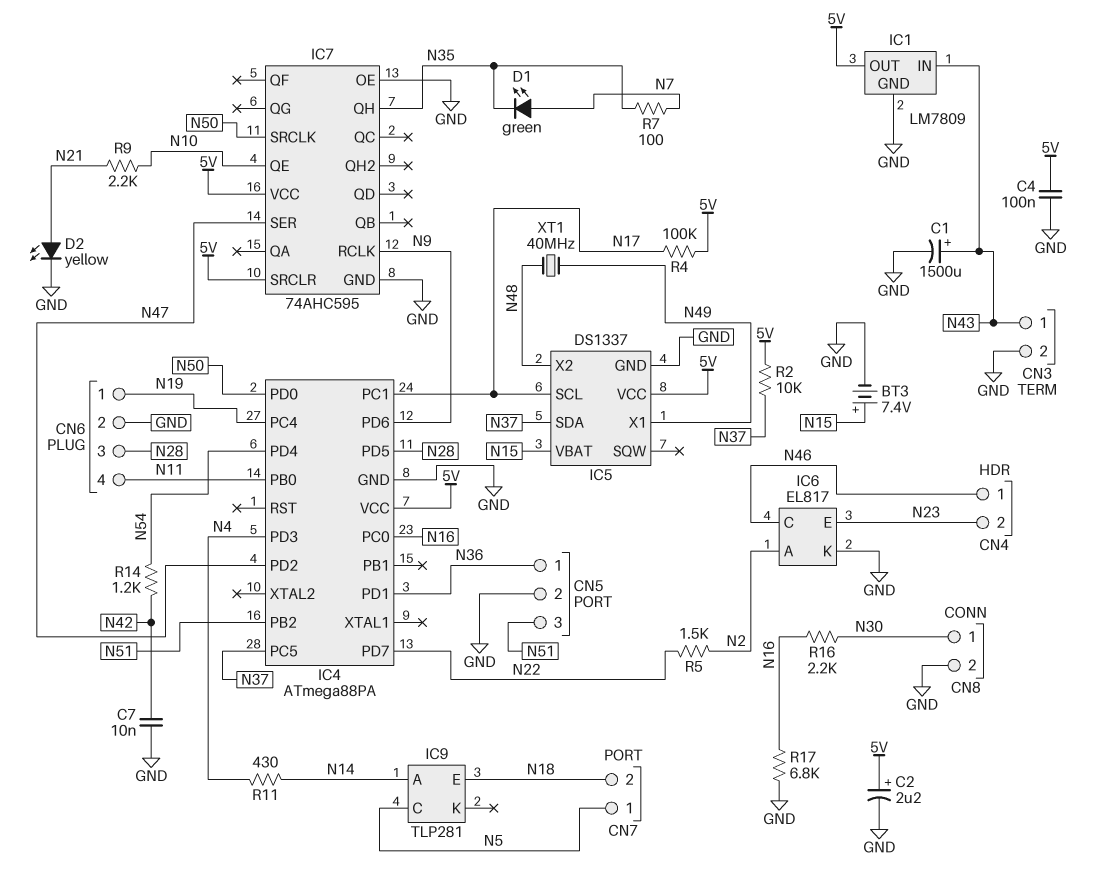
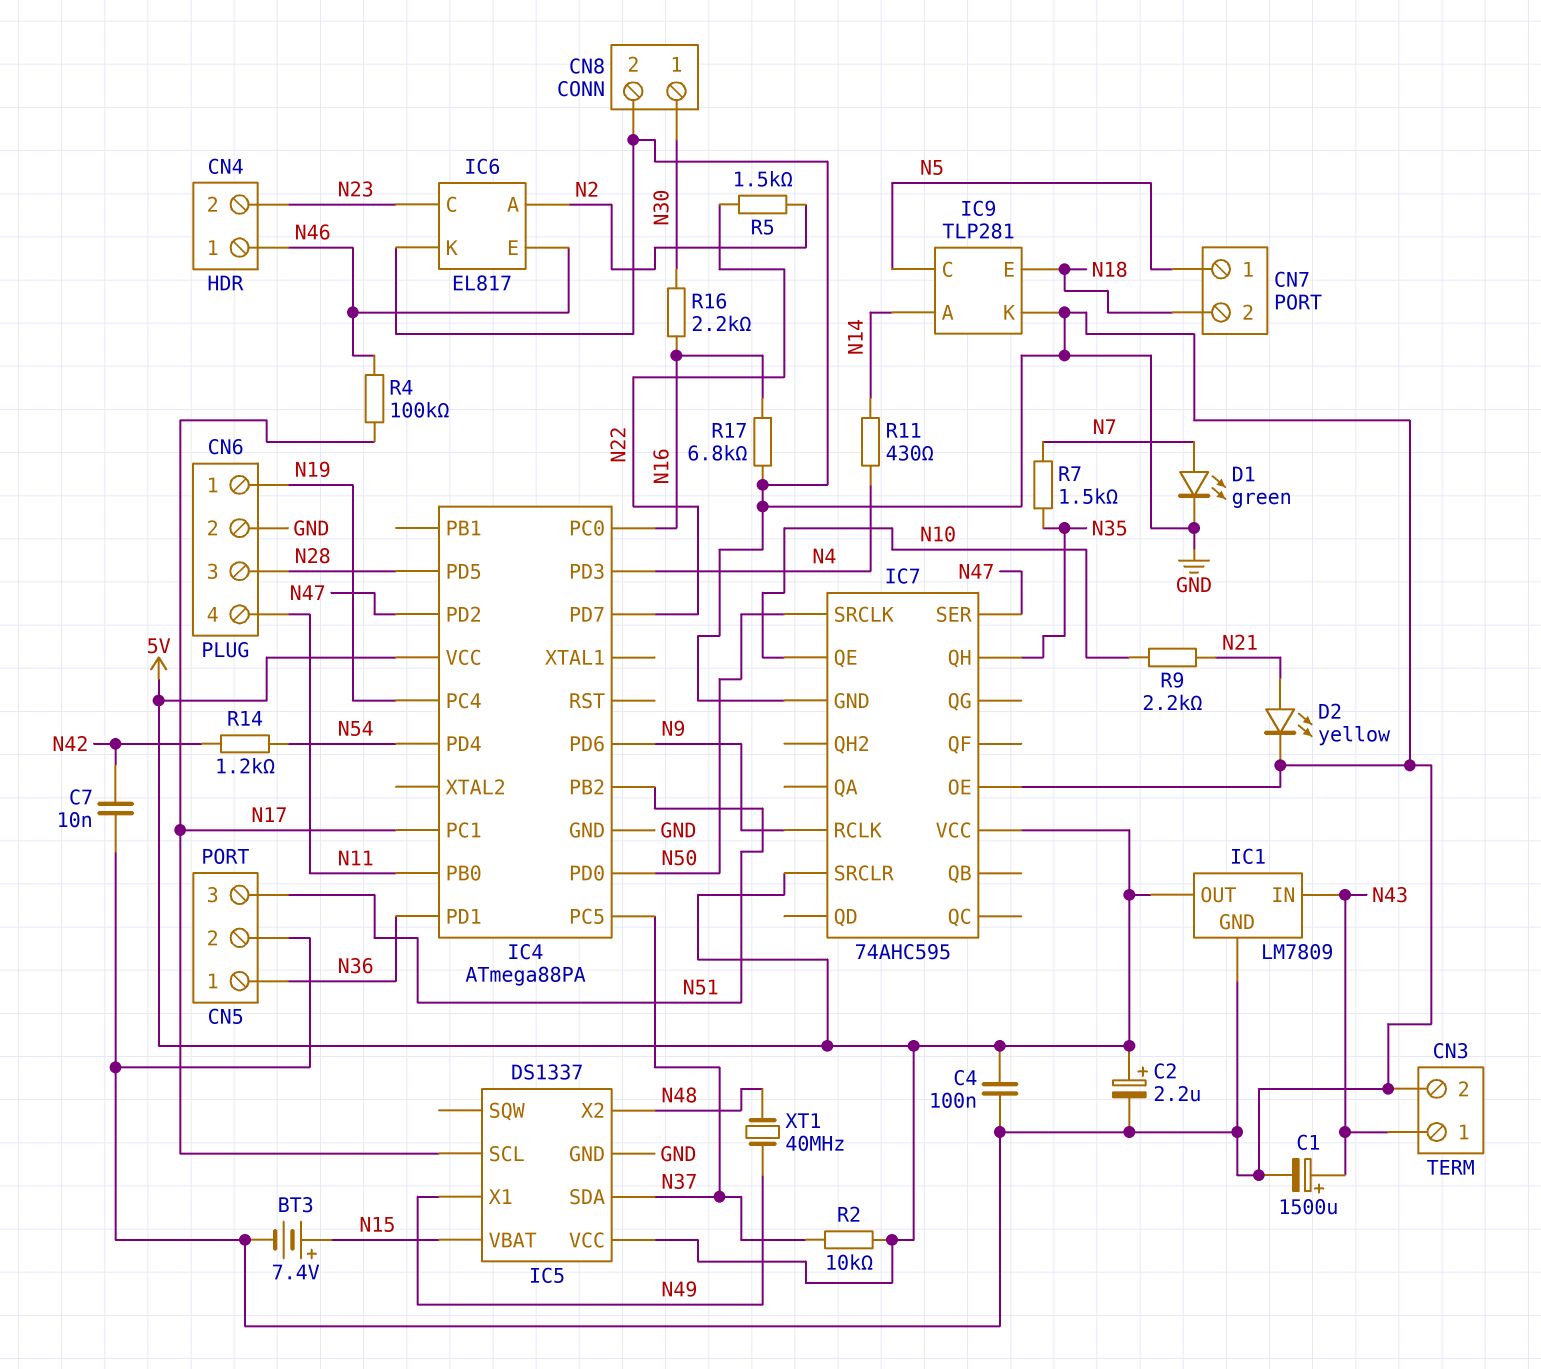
D1: LED green (A N7, K N35) -> LED green (A N7, K GND)
IC6 pin C: N46 -> N23
IC6 pin E: N23 -> N46
IC9 pin K: none -> GND
R4: 100k (5V, N17) -> 100k (N17, N46)
R7: 100 (N7, N35) -> 1.5k (N7, N35)

